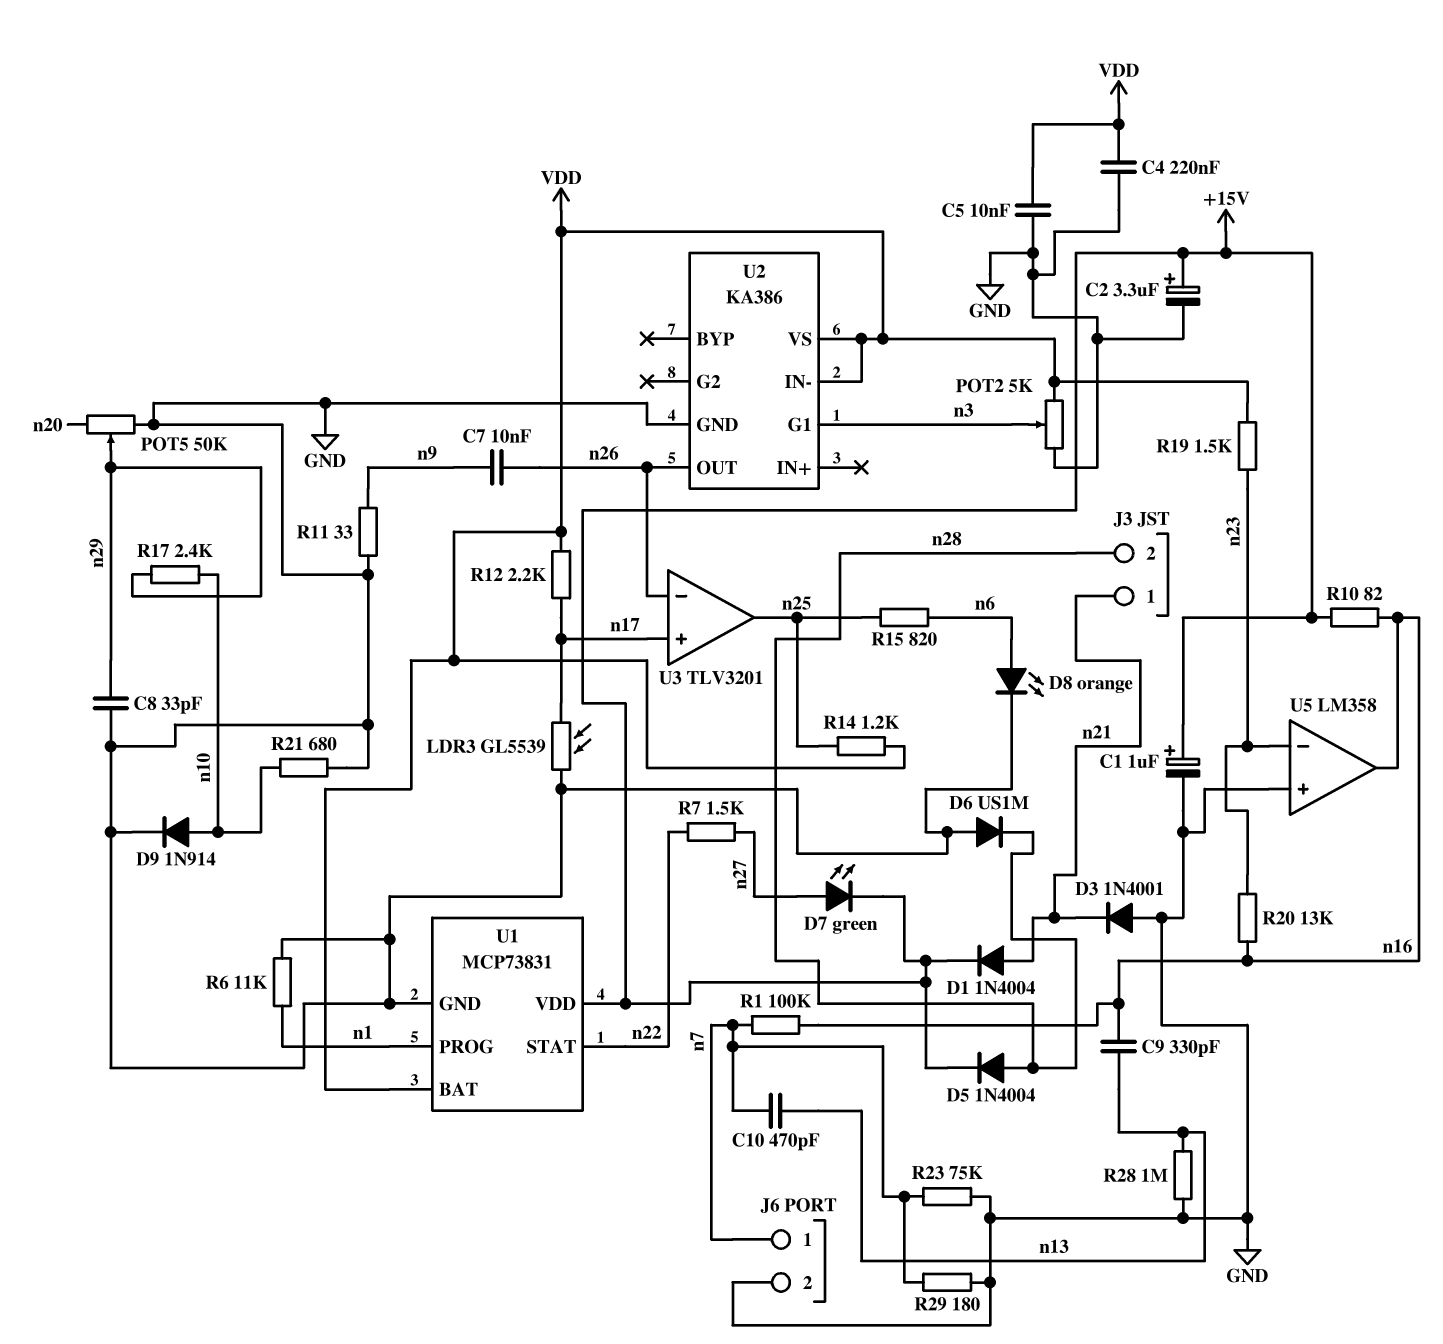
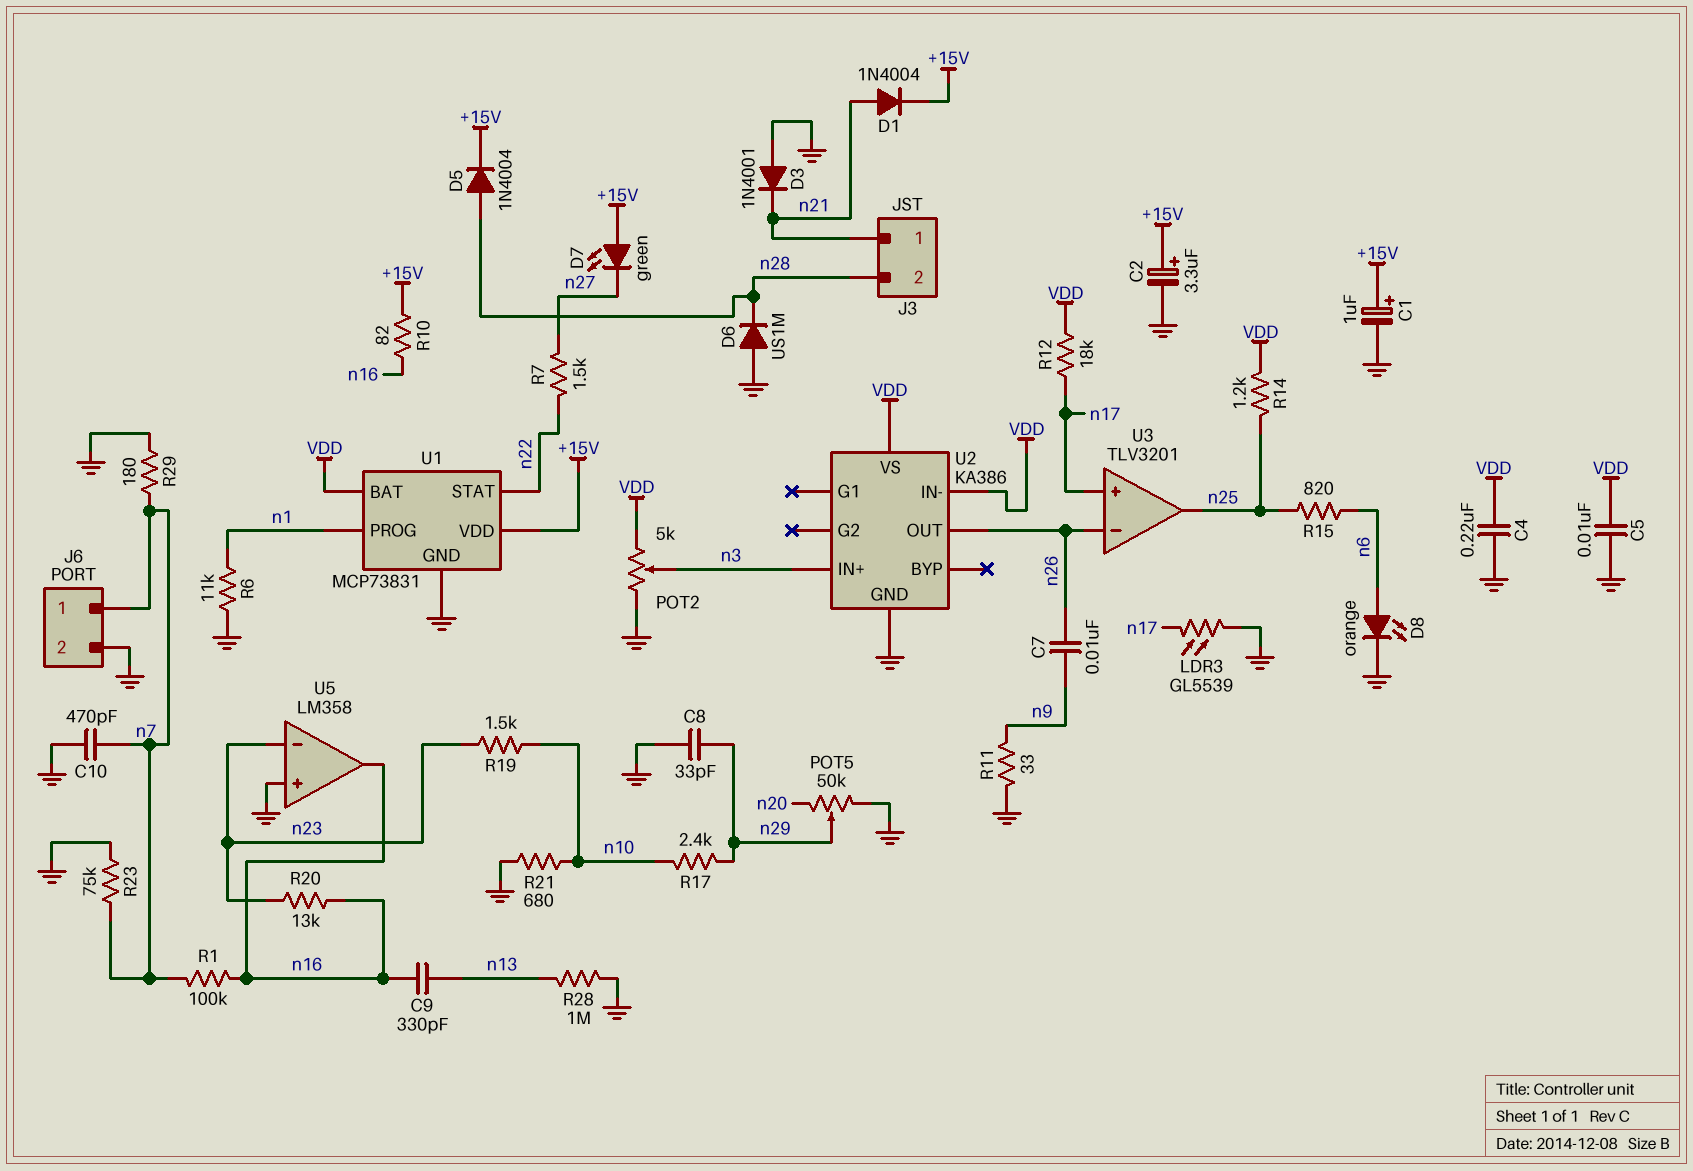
C10: 470pF (n7, n13) -> 470pF (GND, n7)
D7: LED green (A n27, K +15V) -> LED green (A +15V, K n27)
D9: diode 1N914 (A n10, K GND) -> none
R12: 2.2k (VDD, n17) -> 18k (VDD, n17)
R19: 1.5k (VDD, n23) -> 1.5k (n10, n23)
U2 pin G1: n3 -> none
U2 pin IN+: none -> n3

